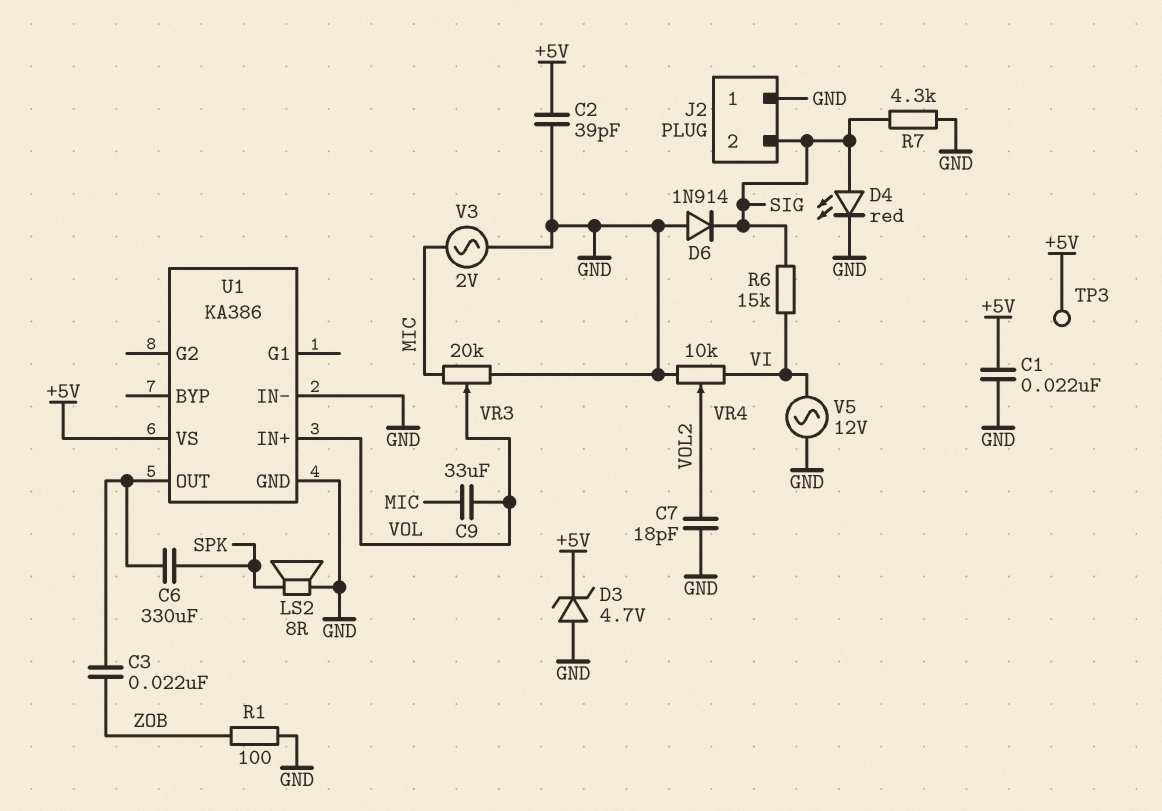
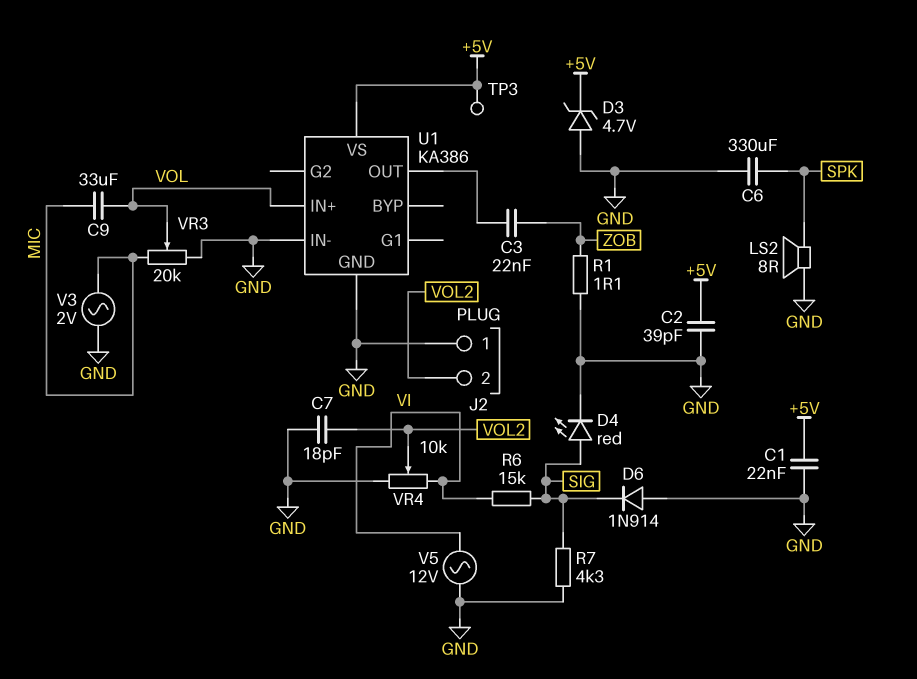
C6: 330uF (SPK, U1/OUT) -> 330uF (GND, SPK)
J2 pin 2: SIG -> VOL2
R1: 100 (GND, ZOB) -> 1.1 (GND, ZOB)

